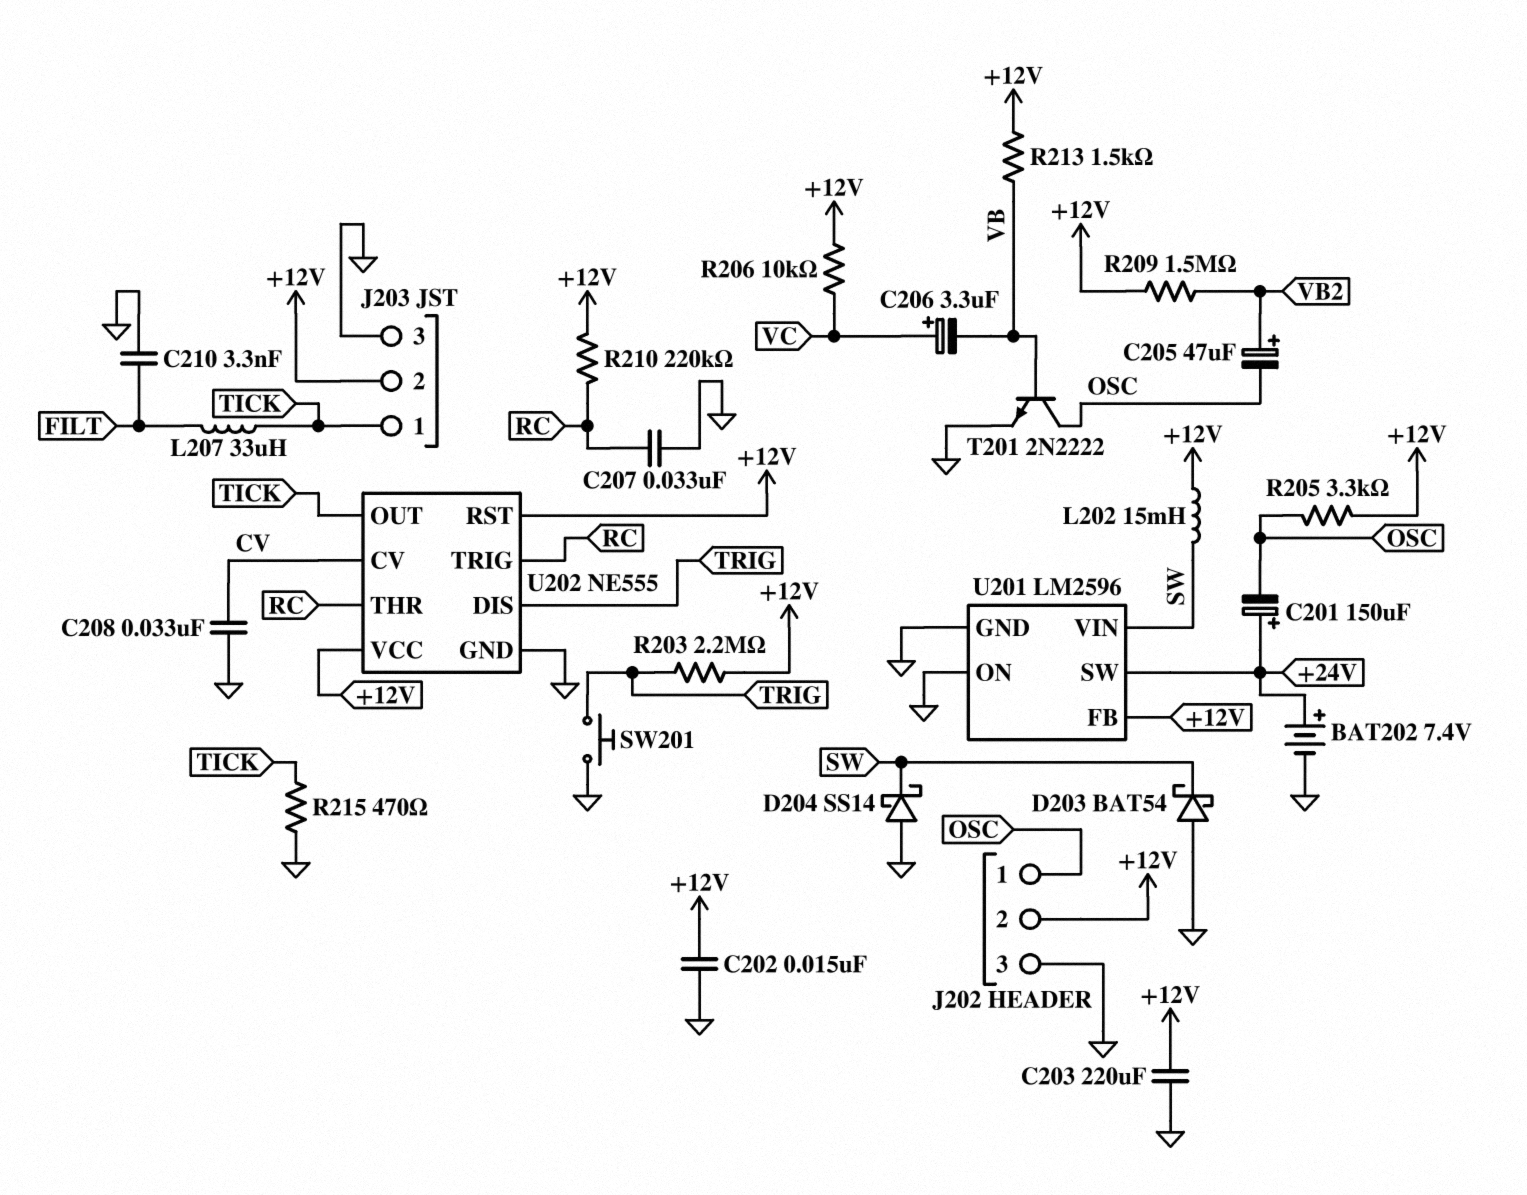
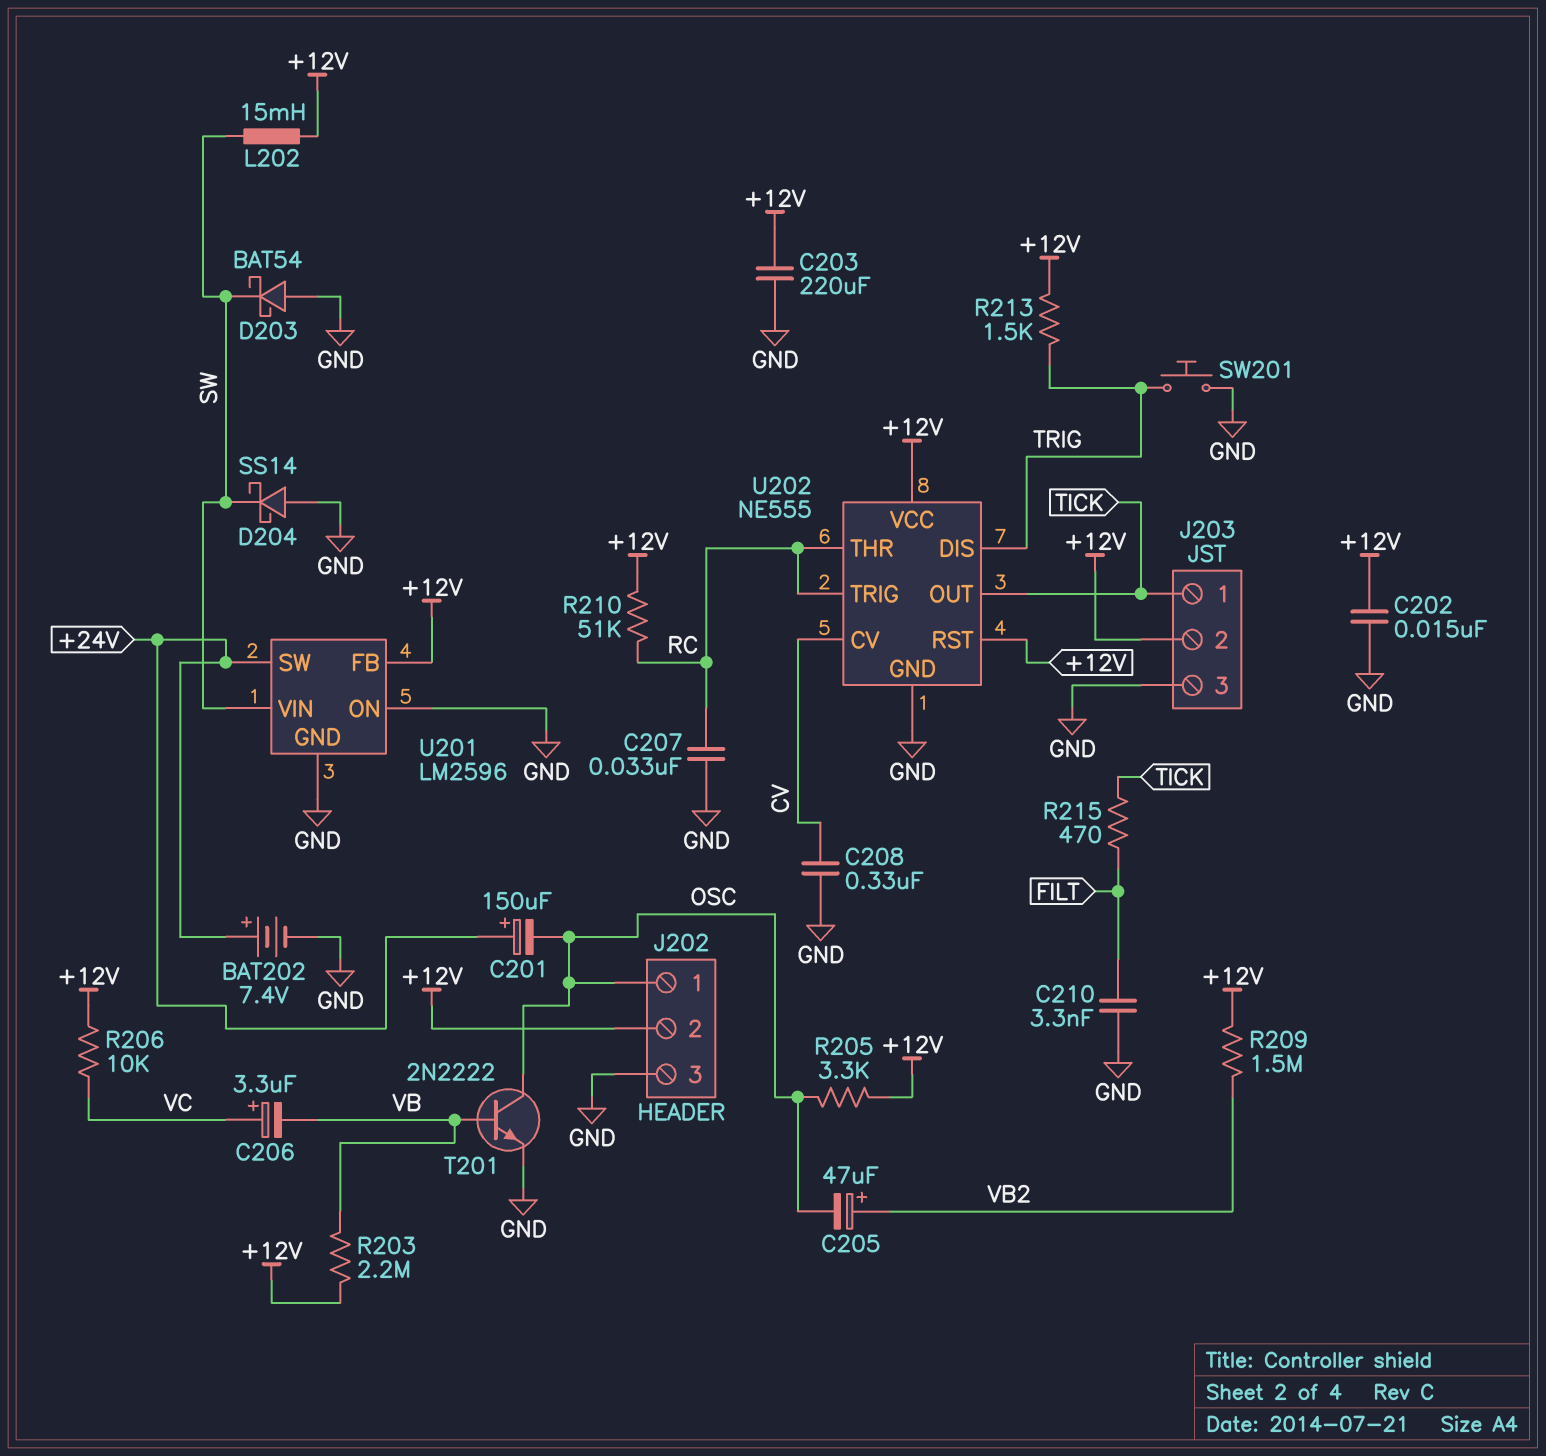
C208: 33nF (CV, GND) -> 330nF (CV, GND)
L207: 33uH (FILT, TICK) -> none
R203: 2.2M (+12V, TRIG) -> 2.2M (+12V, VB)
R210: 220k (+12V, RC) -> 51k (+12V, RC)
R213: 1.5k (+12V, VB) -> 1.5k (+12V, TRIG)
R215: 470 (GND, TICK) -> 470 (FILT, TICK)

